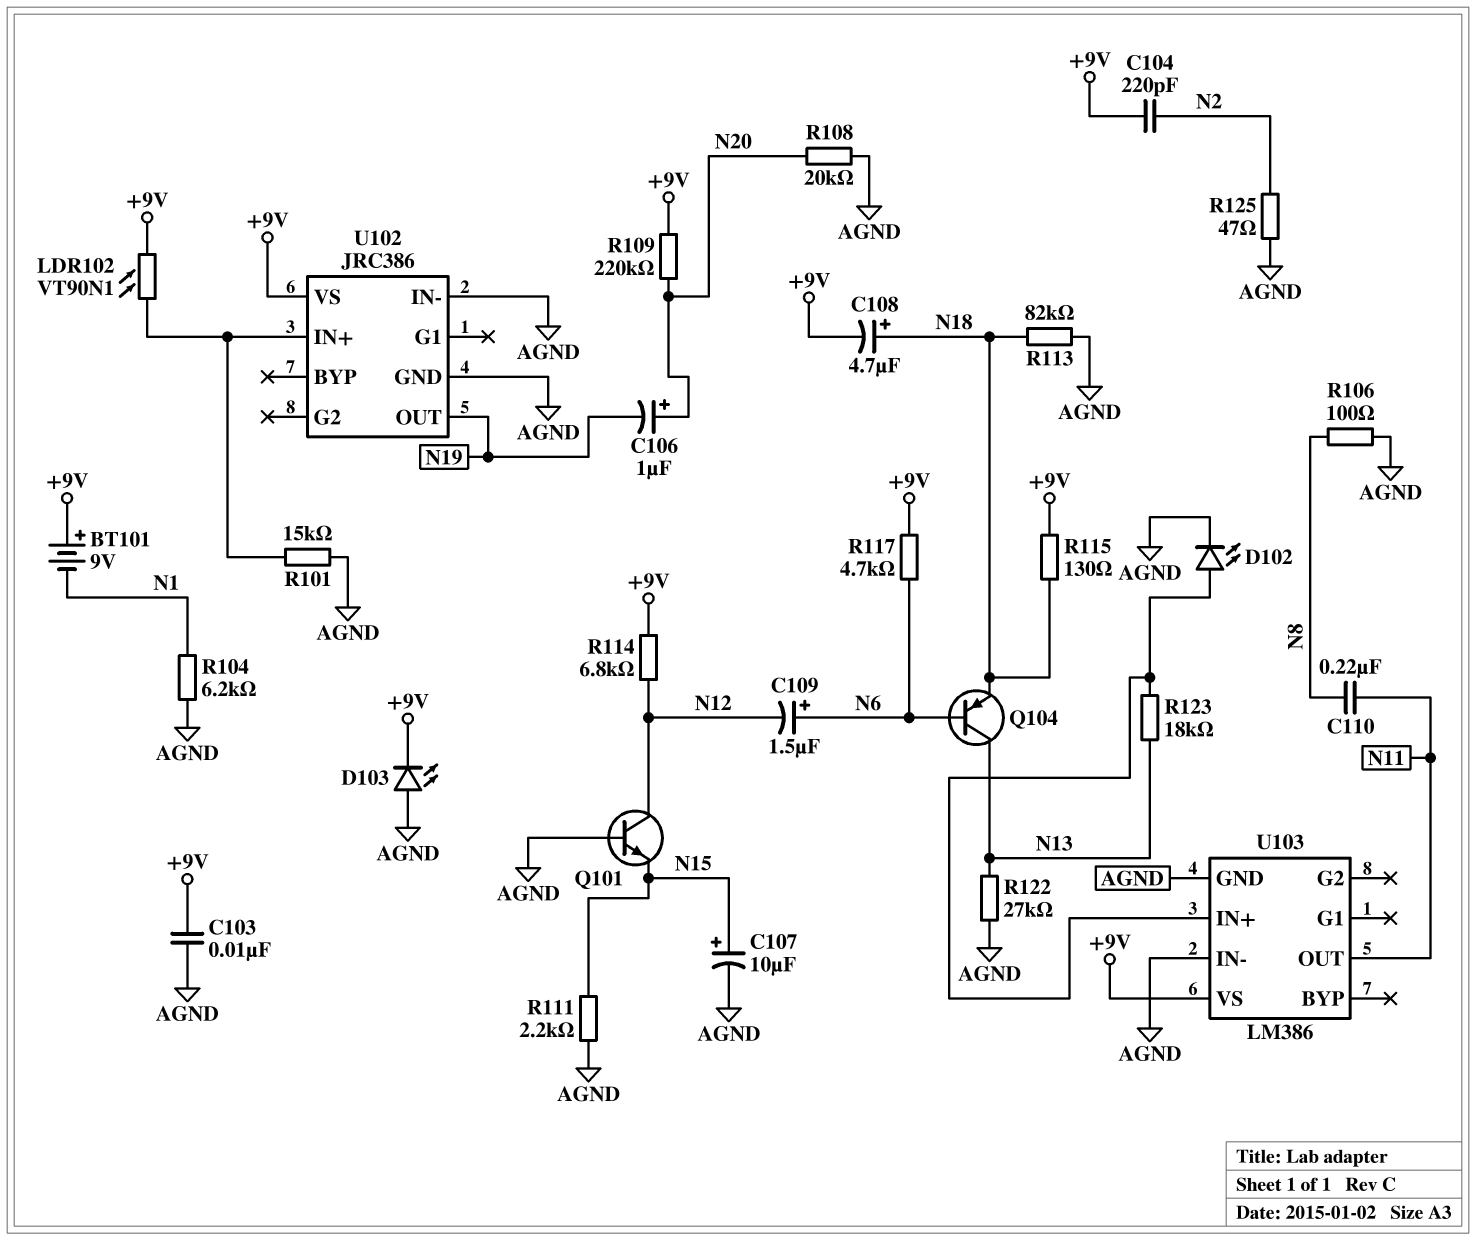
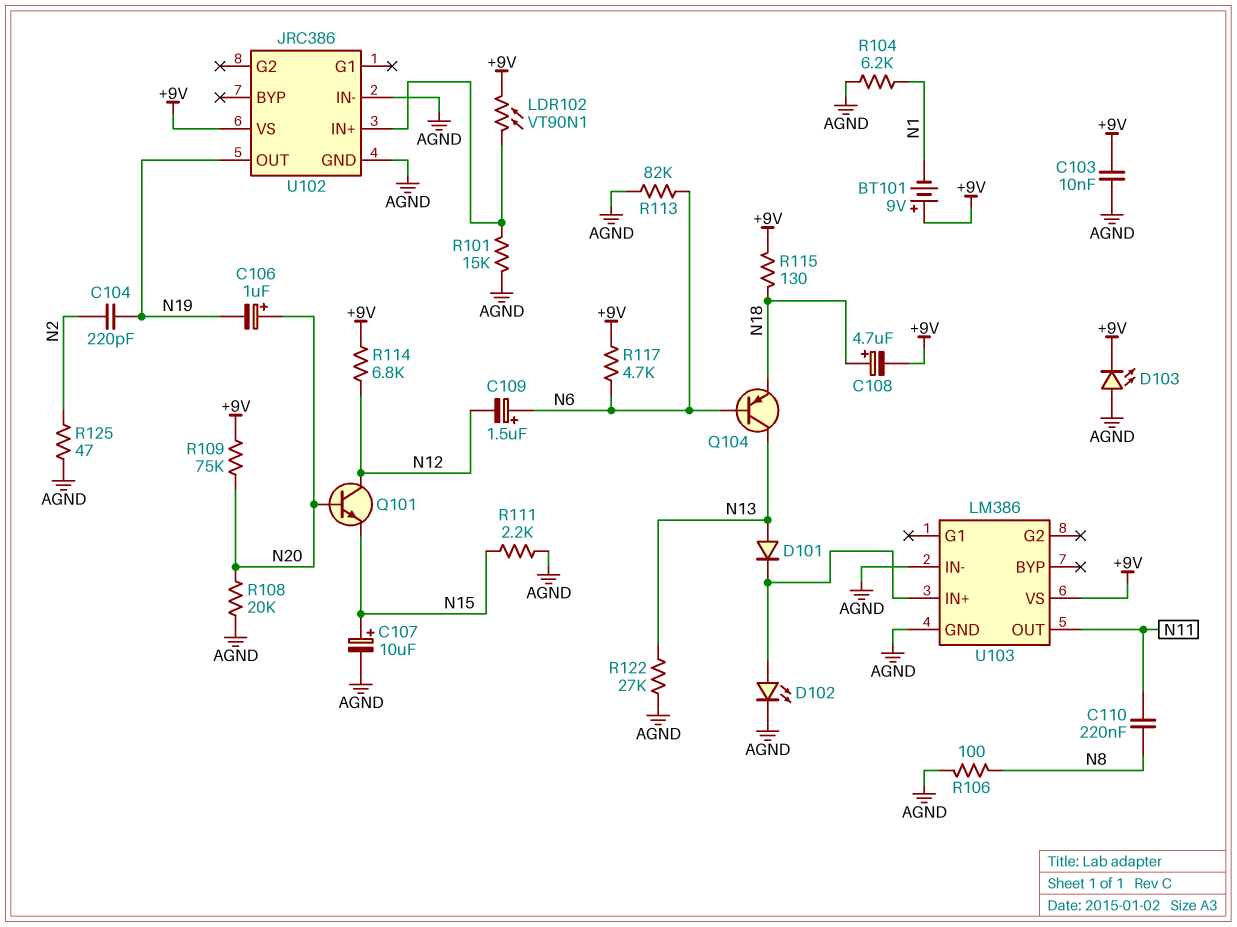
C104: 220pF (+9V, N2) -> 220pF (N2, N19)
D101: none -> diode (A N13, K U103/IN+)
Q101: NPN (B AGND, C N12, E N15) -> NPN (B N20, C N12, E N15)
R109: 220k (+9V, N20) -> 75k (+9V, N20)
R113: 82k (AGND, N18) -> 82k (AGND, N6)
R123: 18k (N13, U103/IN+) -> none

